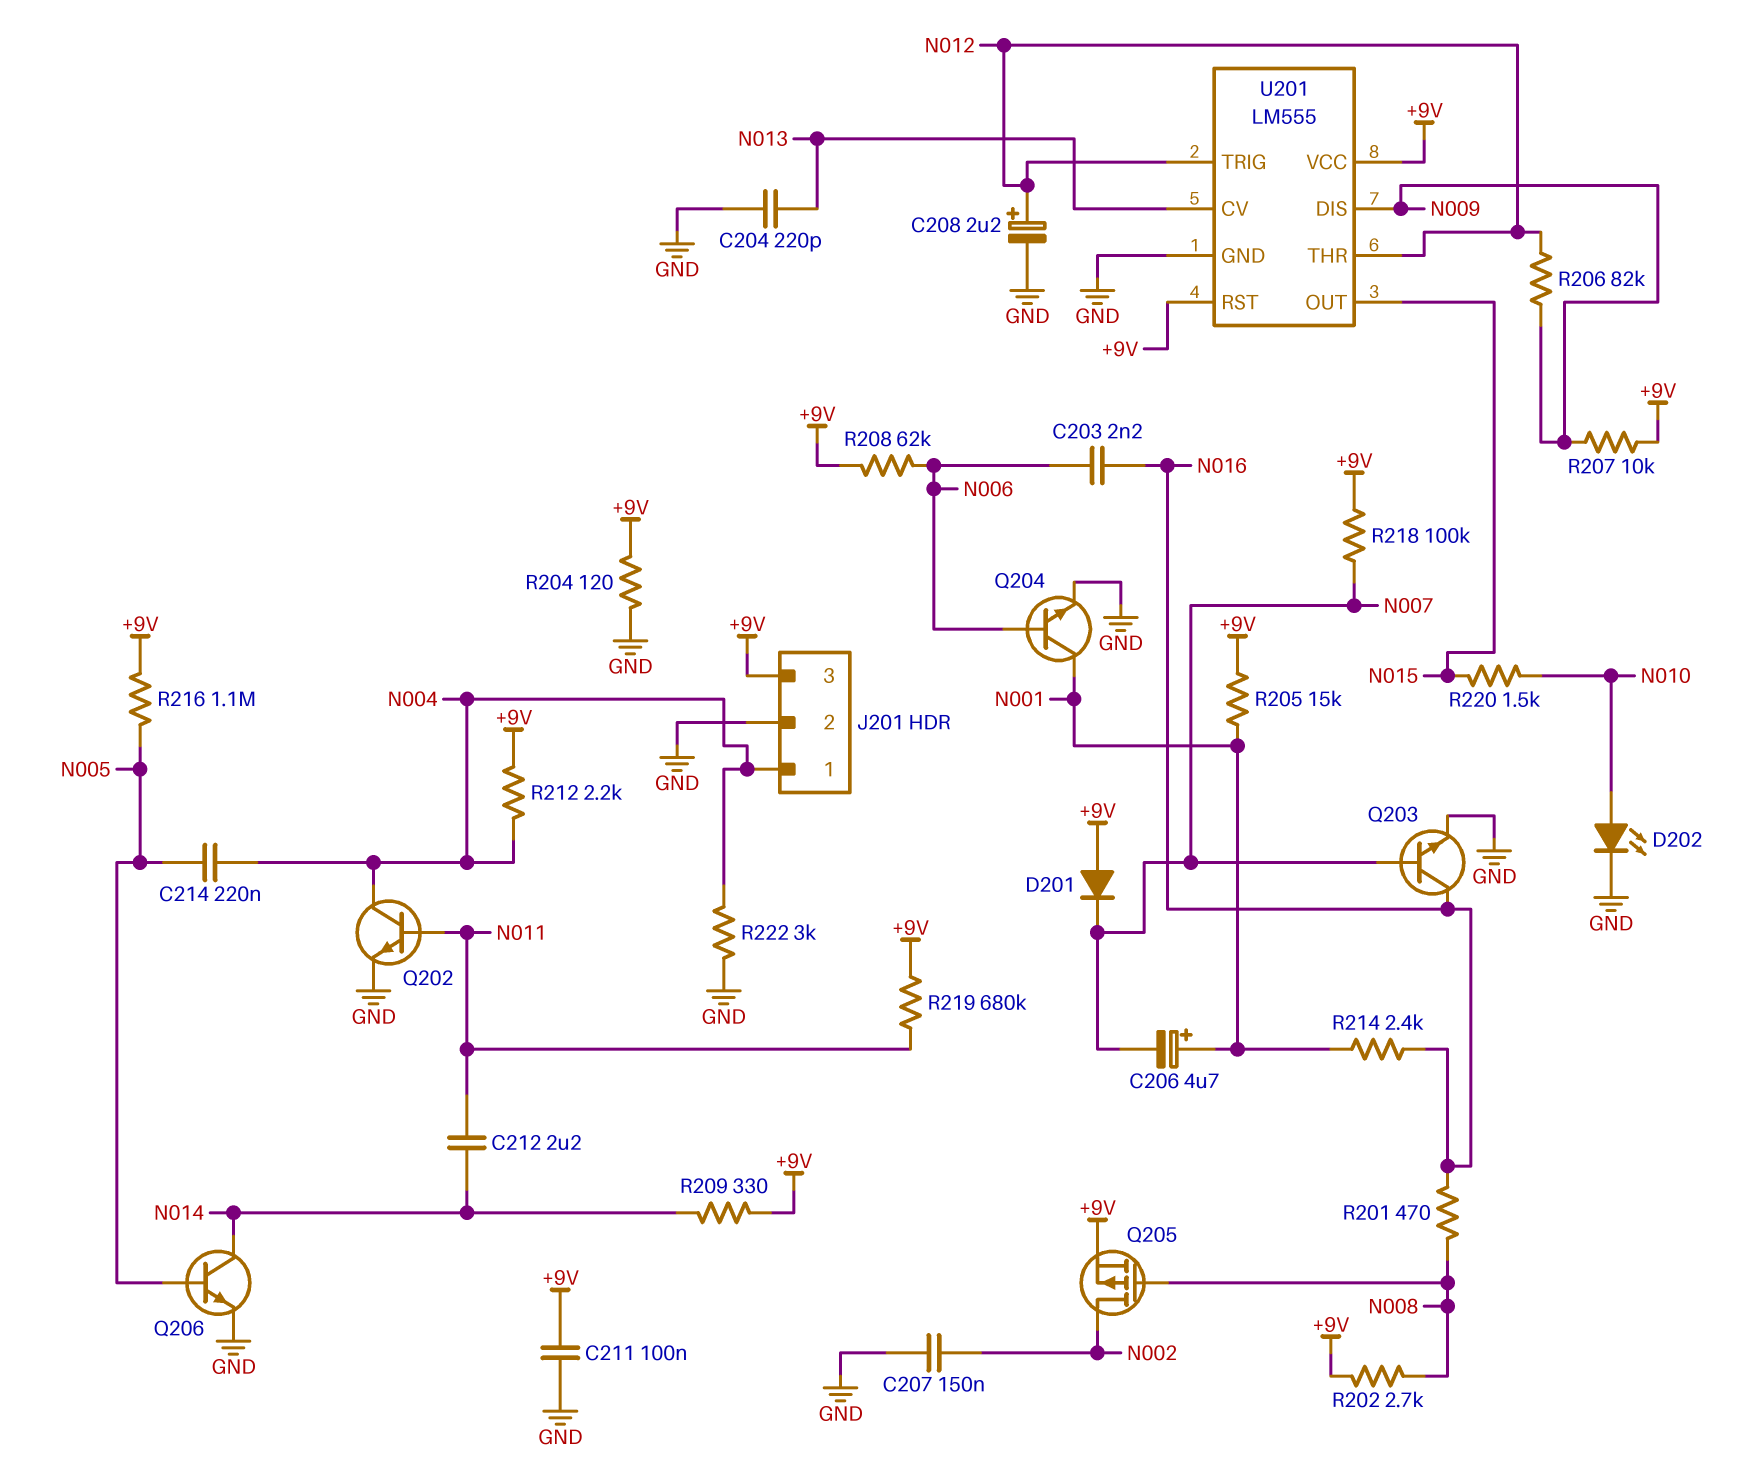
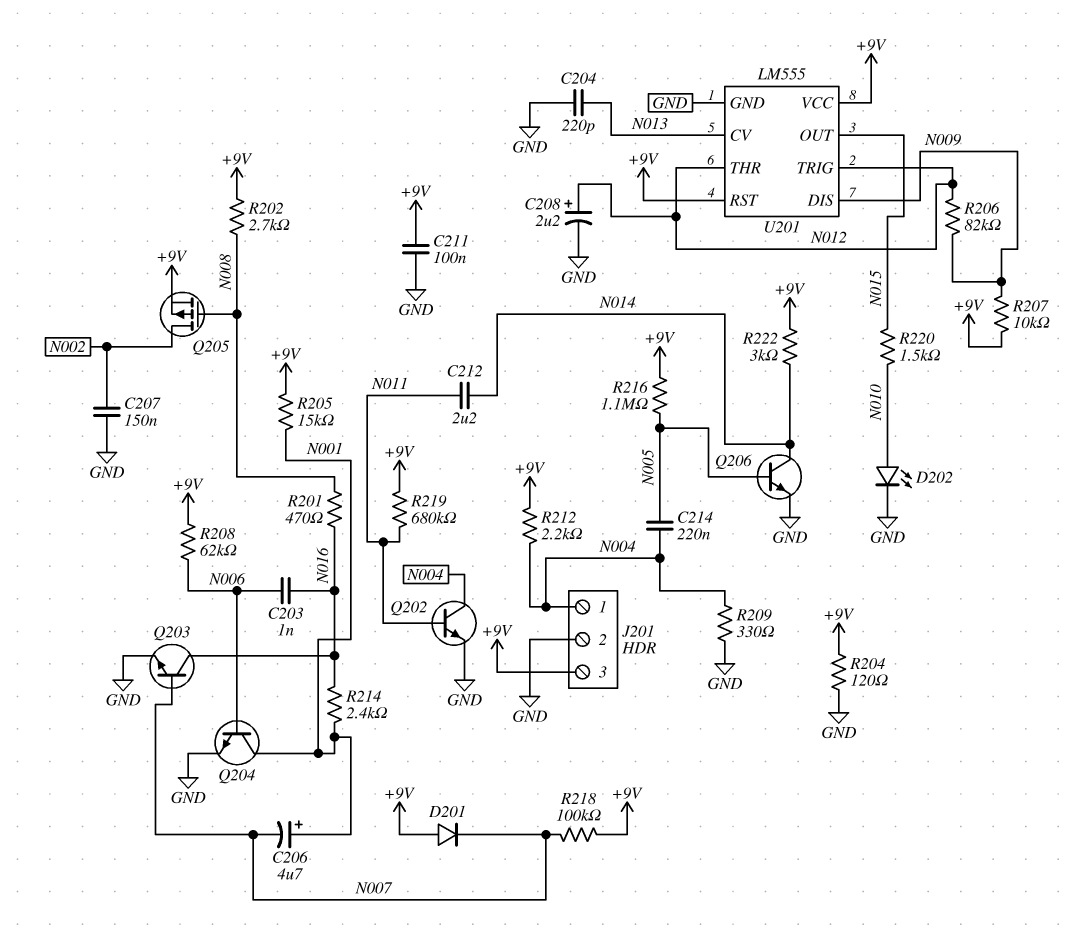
C203: 2.2nF (N006, N016) -> 1nF (N006, N016)
R209: 330 (+9V, N014) -> 330 (GND, N004)
R222: 3k (GND, N004) -> 3k (+9V, N014)

